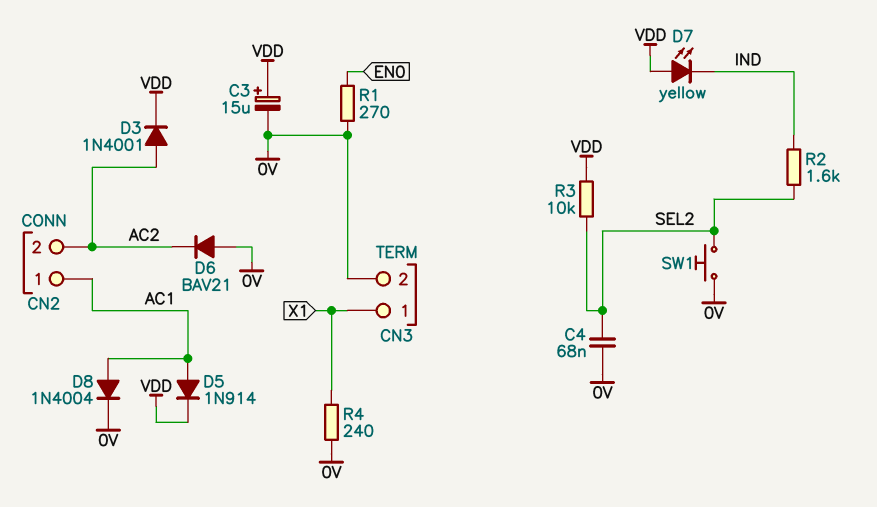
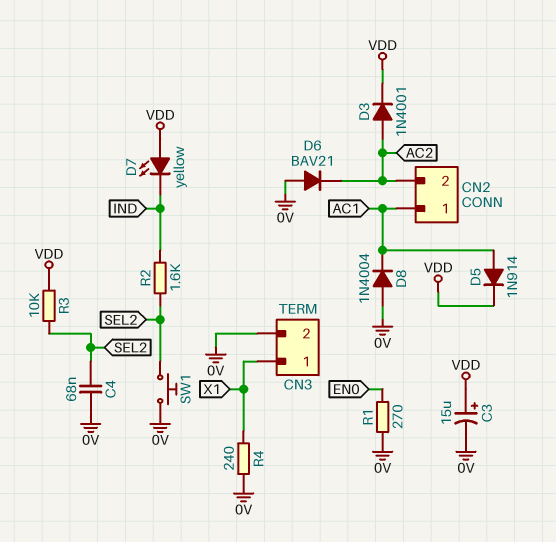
D8: diode 1N4004 (A AC1, K 0V) -> diode 1N4004 (A 0V, K AC1)

